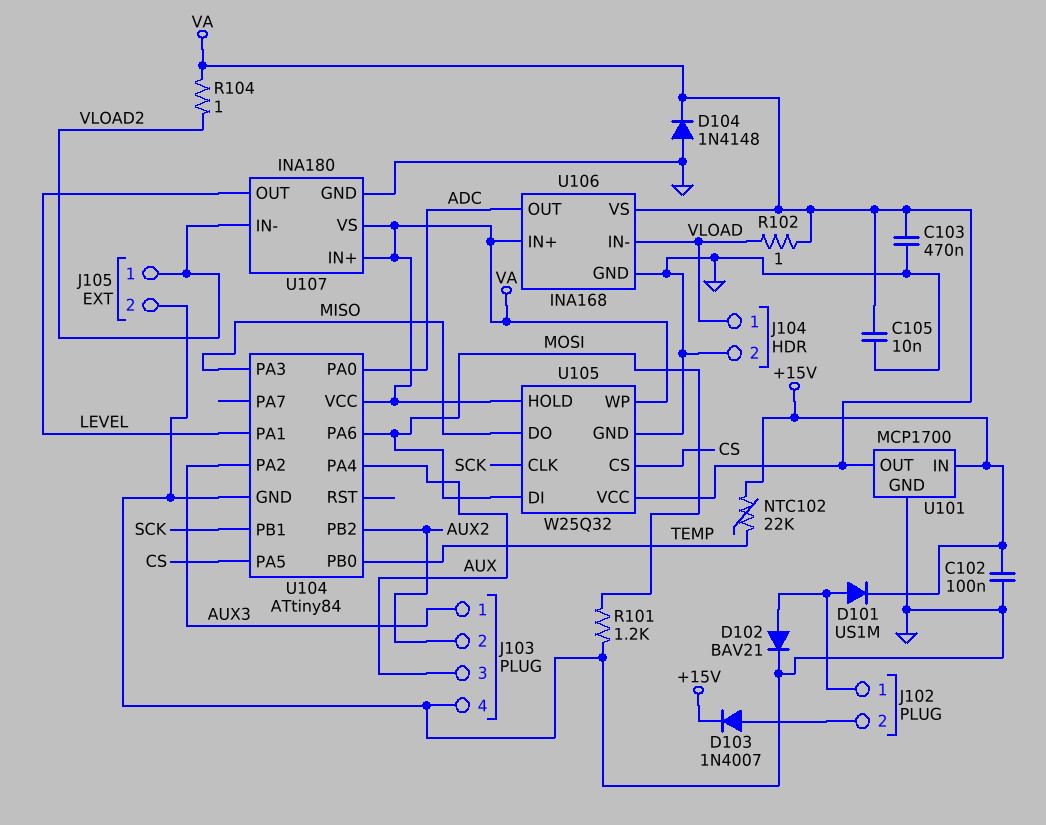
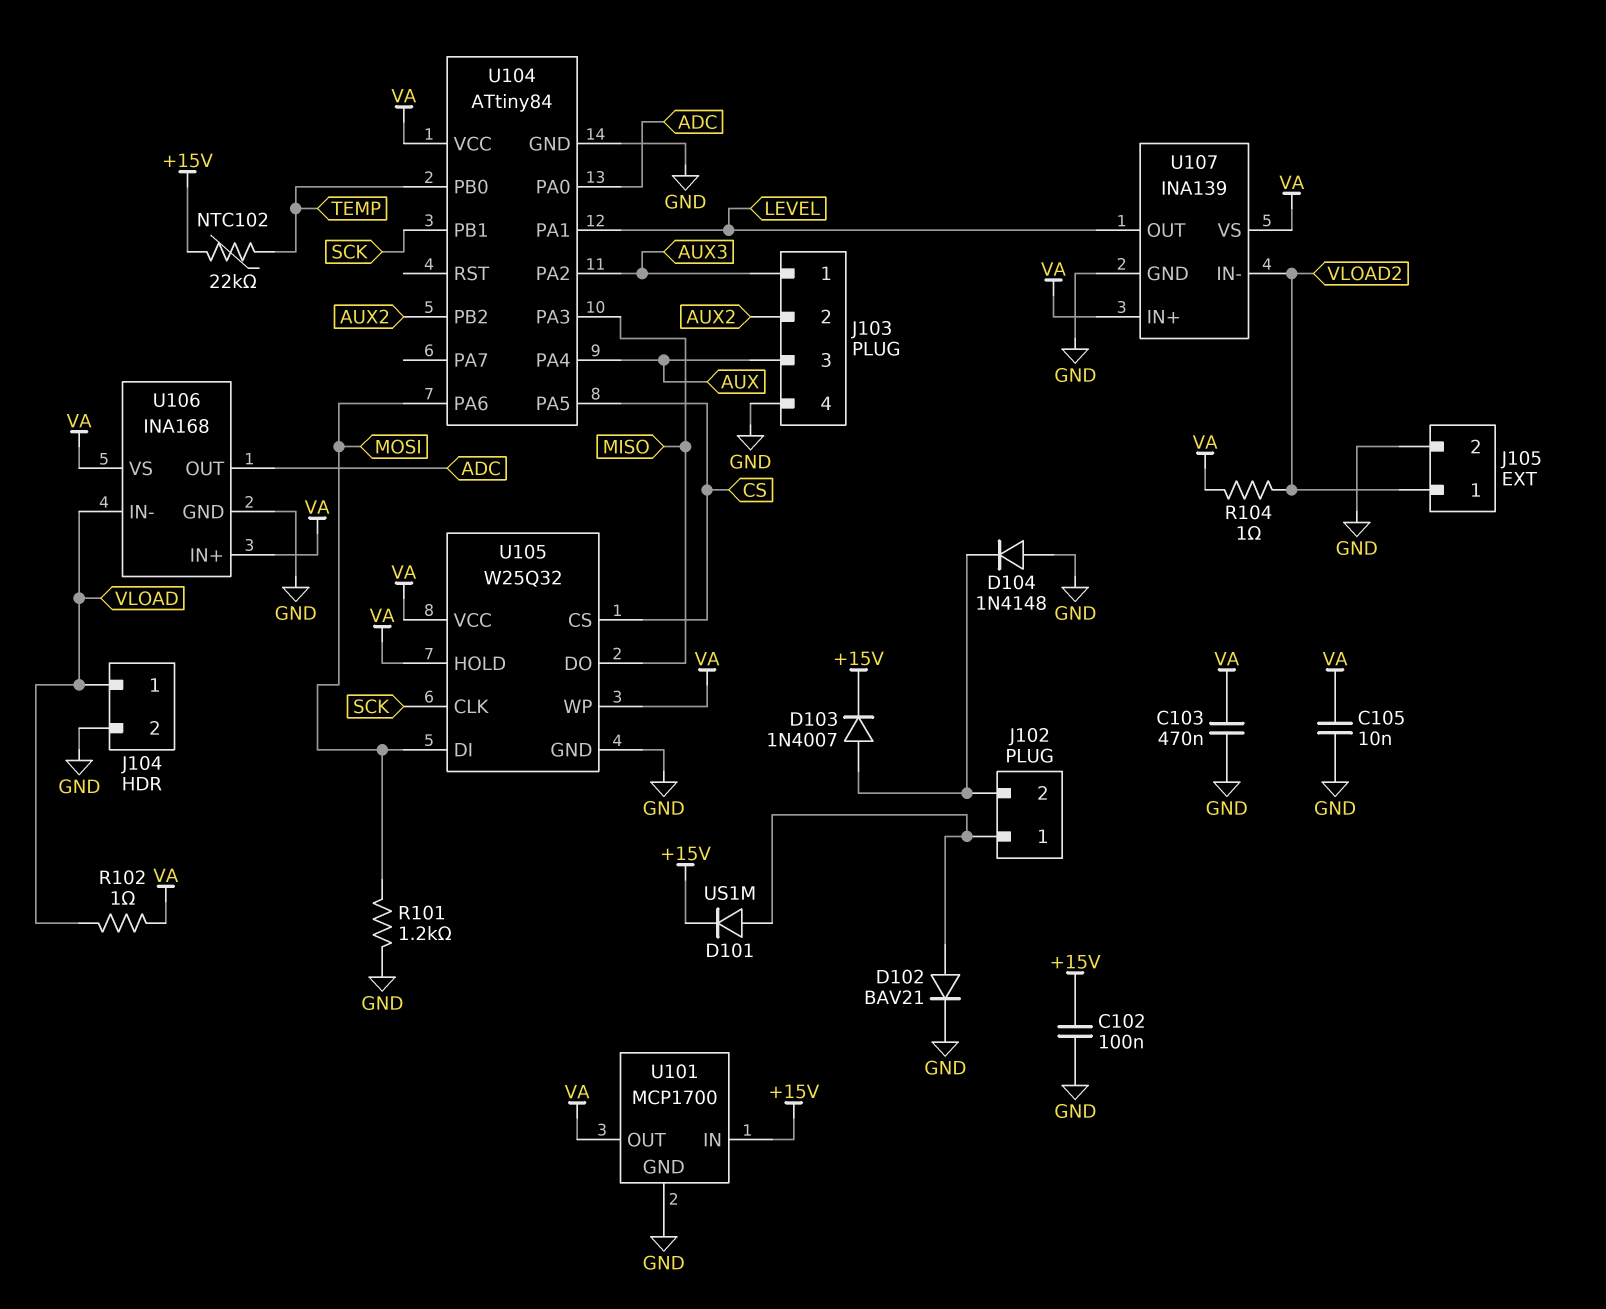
D104: diode 1N4148 (A GND, K VA) -> diode 1N4148 (A GND, K J102/2)
U107: INA180 -> INA139

